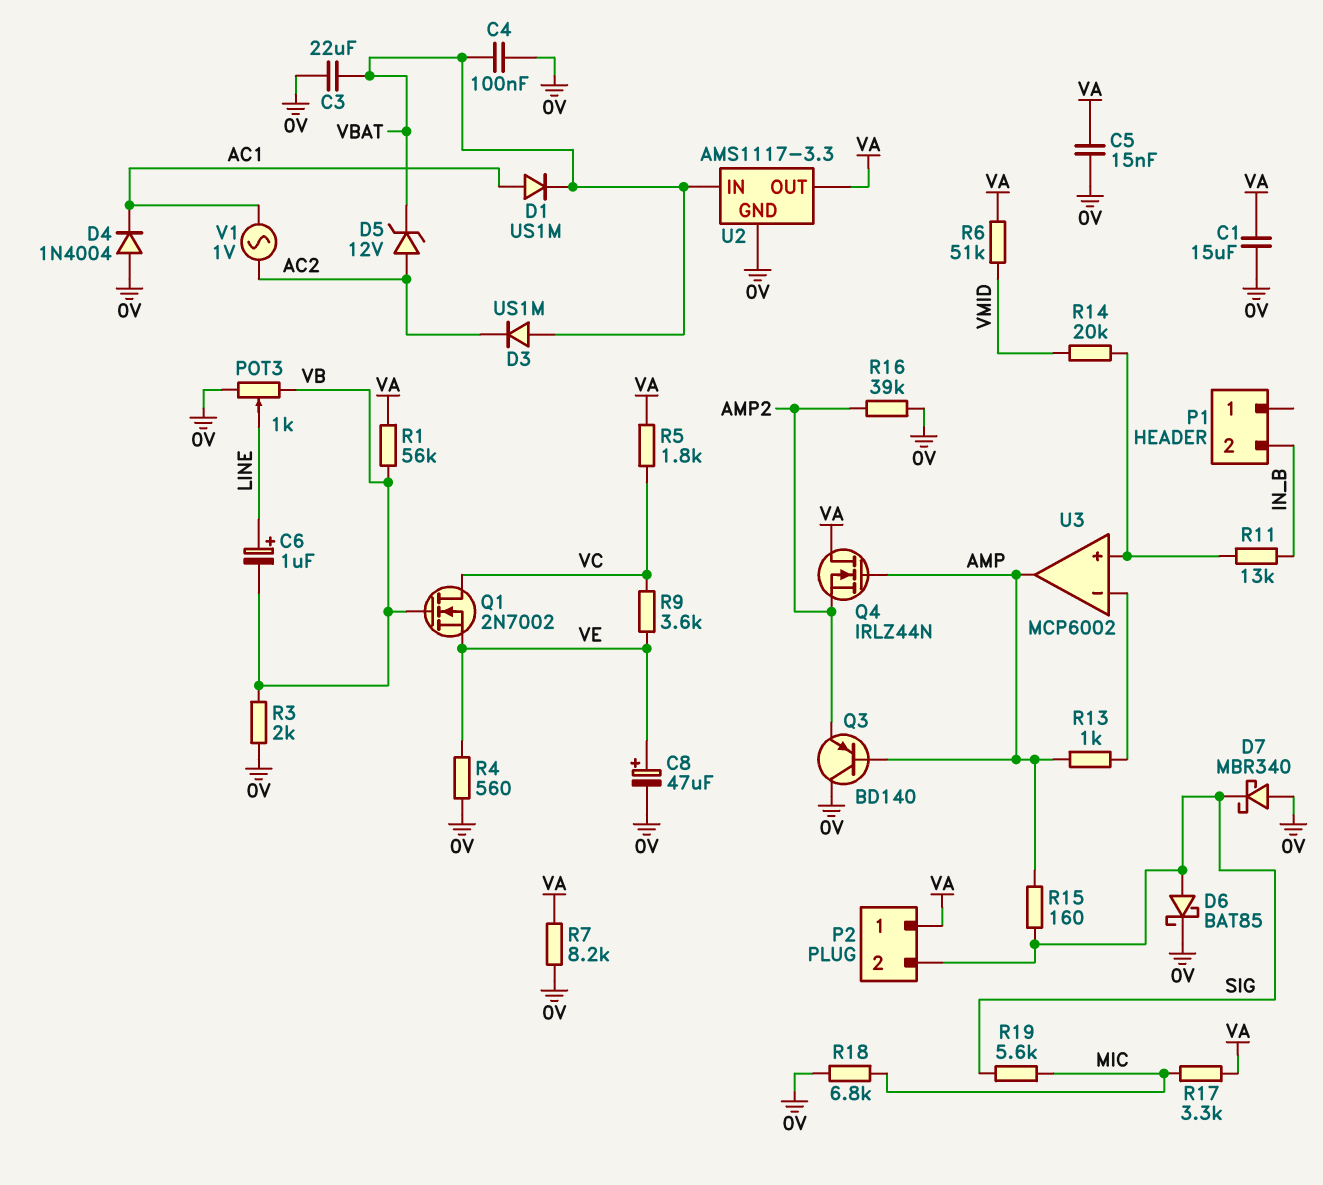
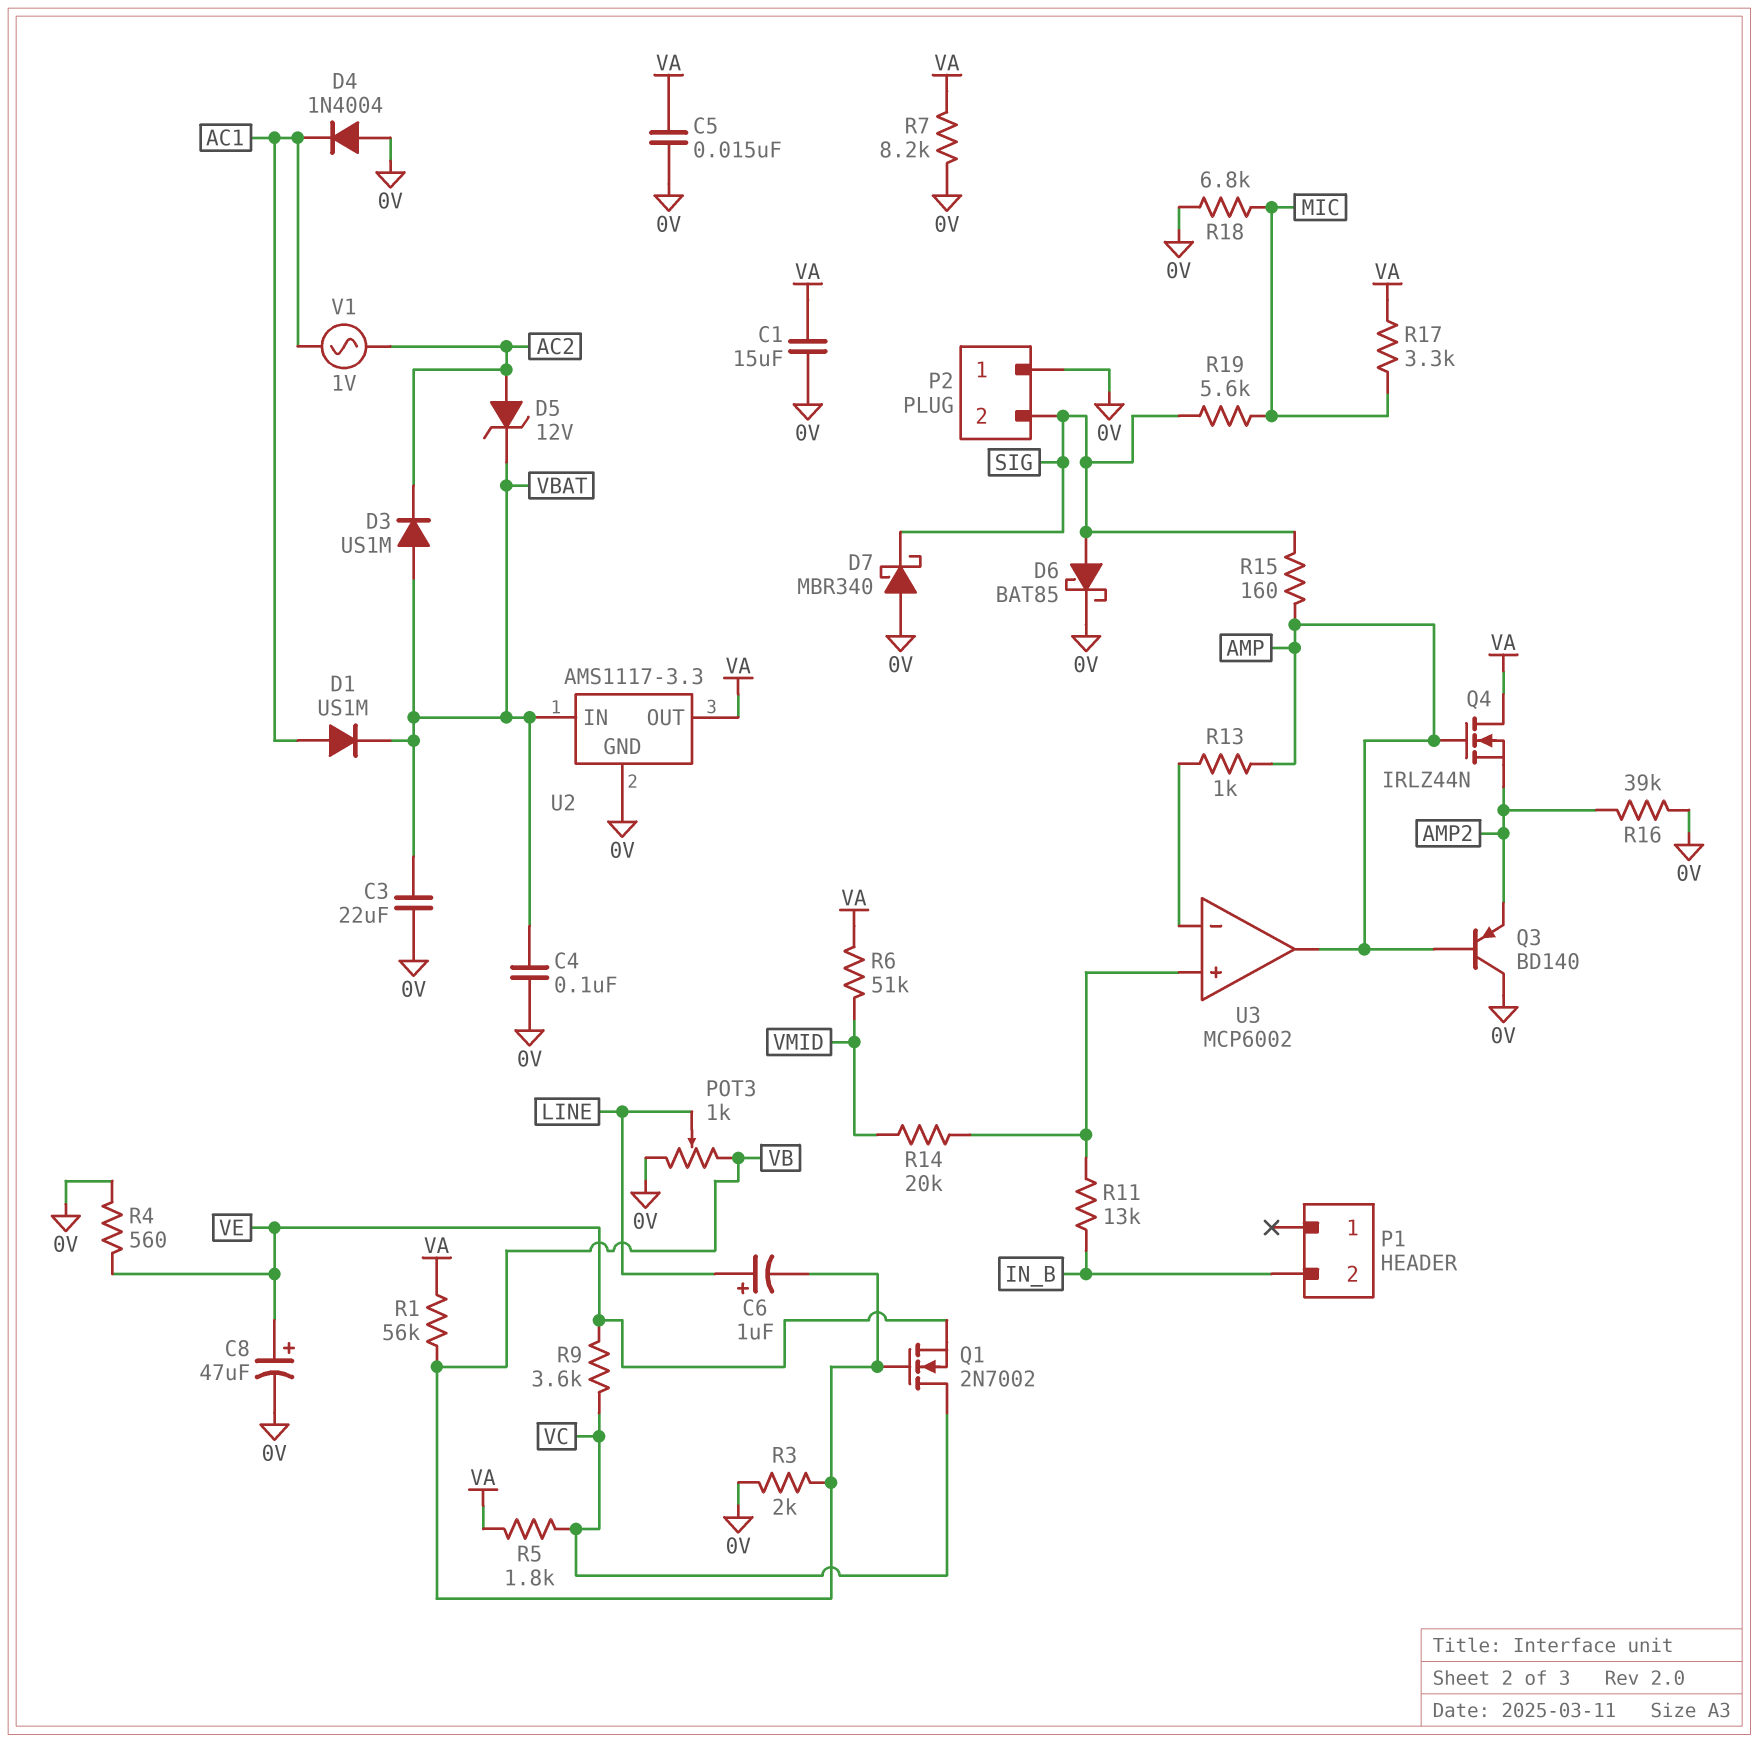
P2 pin 1: VA -> 0V

